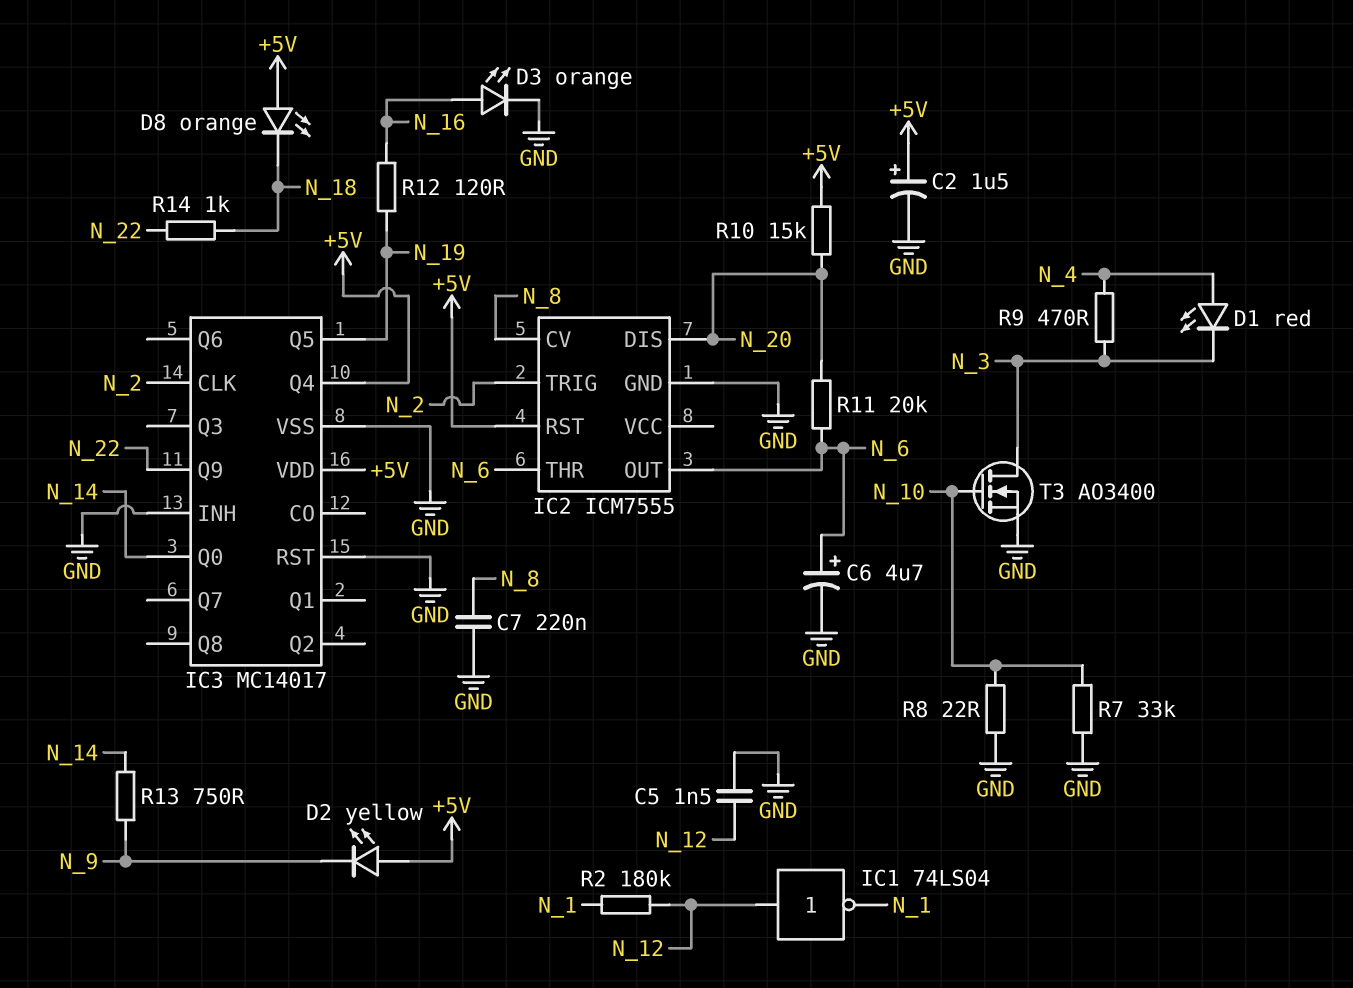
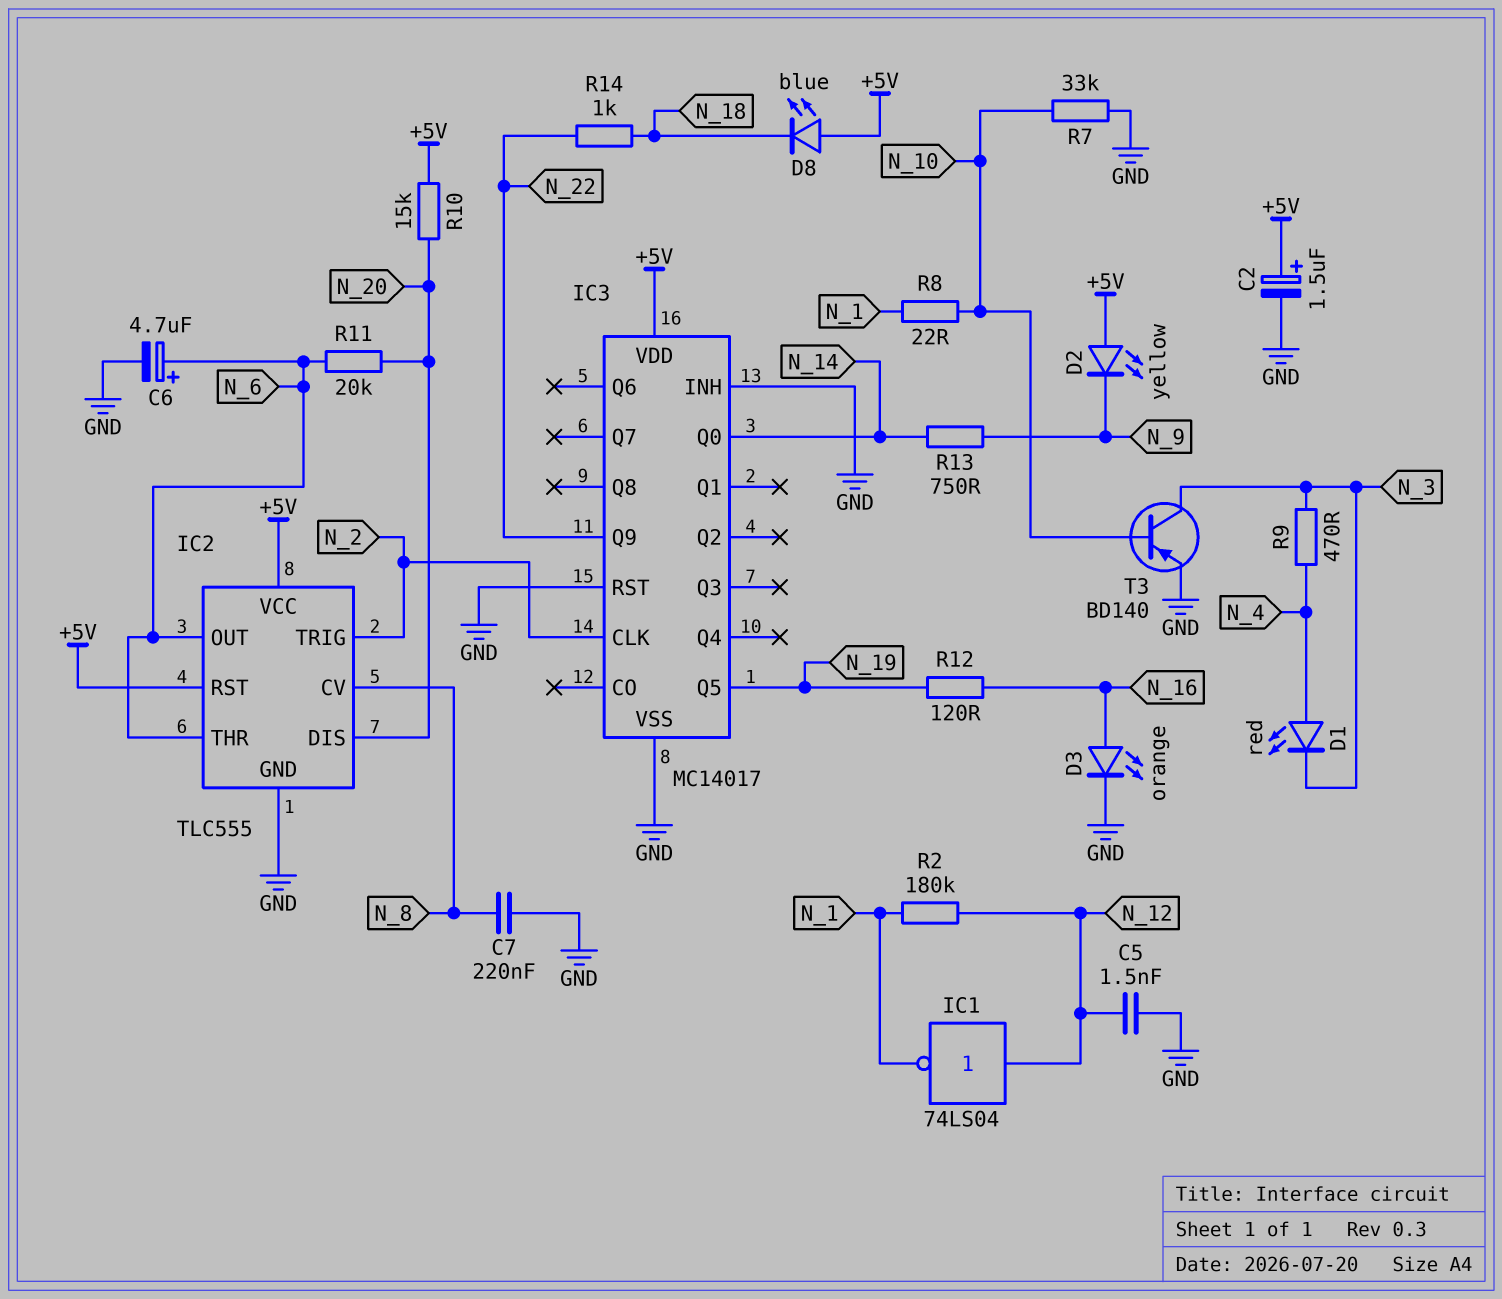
D8: LED orange (A +5V, K N_18) -> LED blue (A +5V, K N_18)
IC2: ICM7555 -> TLC555
IC2 pin VCC: none -> +5V
IC3 pin Q4: +5V -> none
R8: 22 (GND, N_10) -> 22 (N_1, N_10)
T3: NMOS AO3400 (G N_10, D N_3, S GND) -> PNP BD140 (B N_10, C N_3, E GND)

